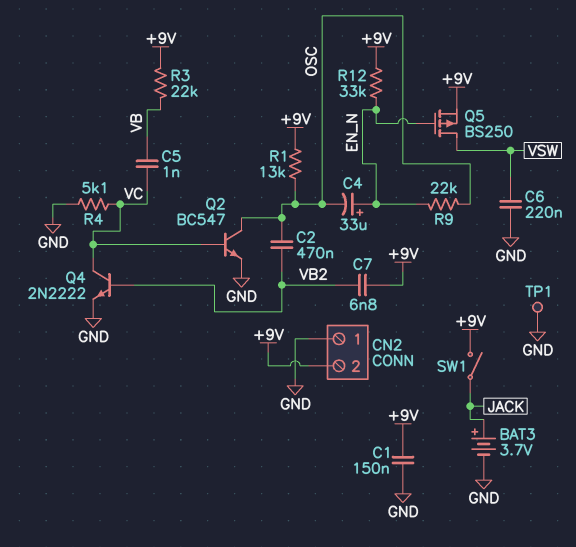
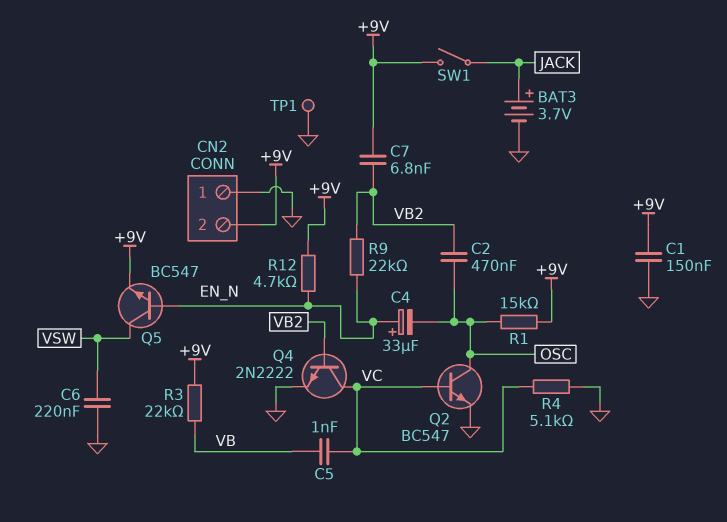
Q5: PMOS BS250 (G EN_N, D VSW, S +9V) -> NPN BC547 (B EN_N, C VSW, E +9V)
R1: 13k (+9V, OSC) -> 15k (+9V, OSC)
R9: 22k (EN_N, OSC) -> 22k (EN_N, VB2)
R12: 33k (+9V, EN_N) -> 4.7k (+9V, EN_N)

